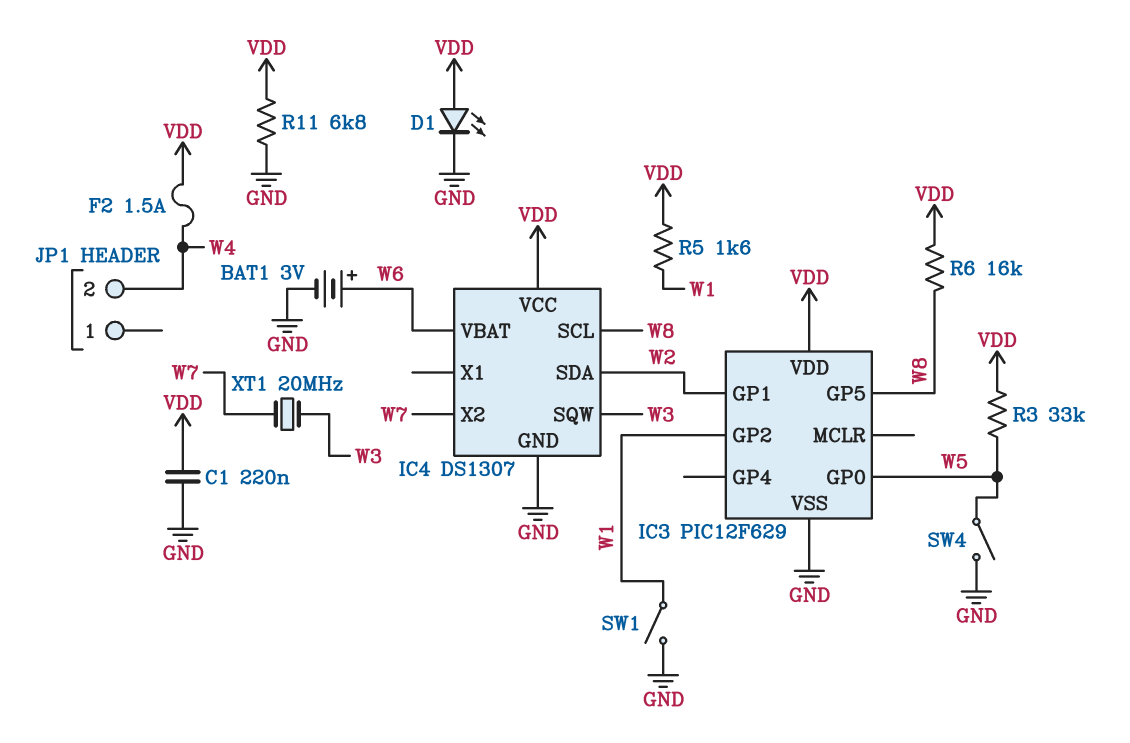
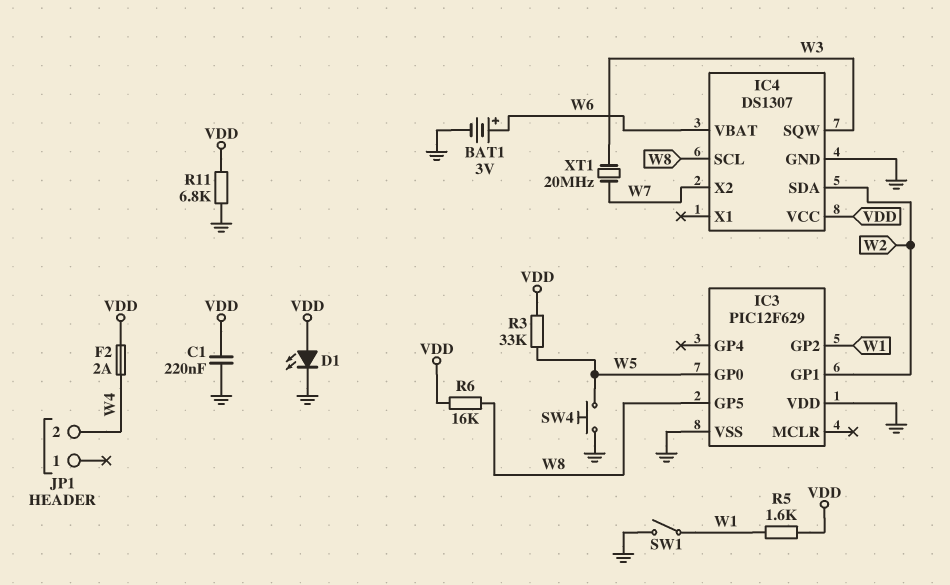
F2: 1.5A (VDD, W4) -> 2A (VDD, W4)
IC3 pin VDD: VDD -> GND
SW4: switch (GND, W5) -> button (GND, W5)

